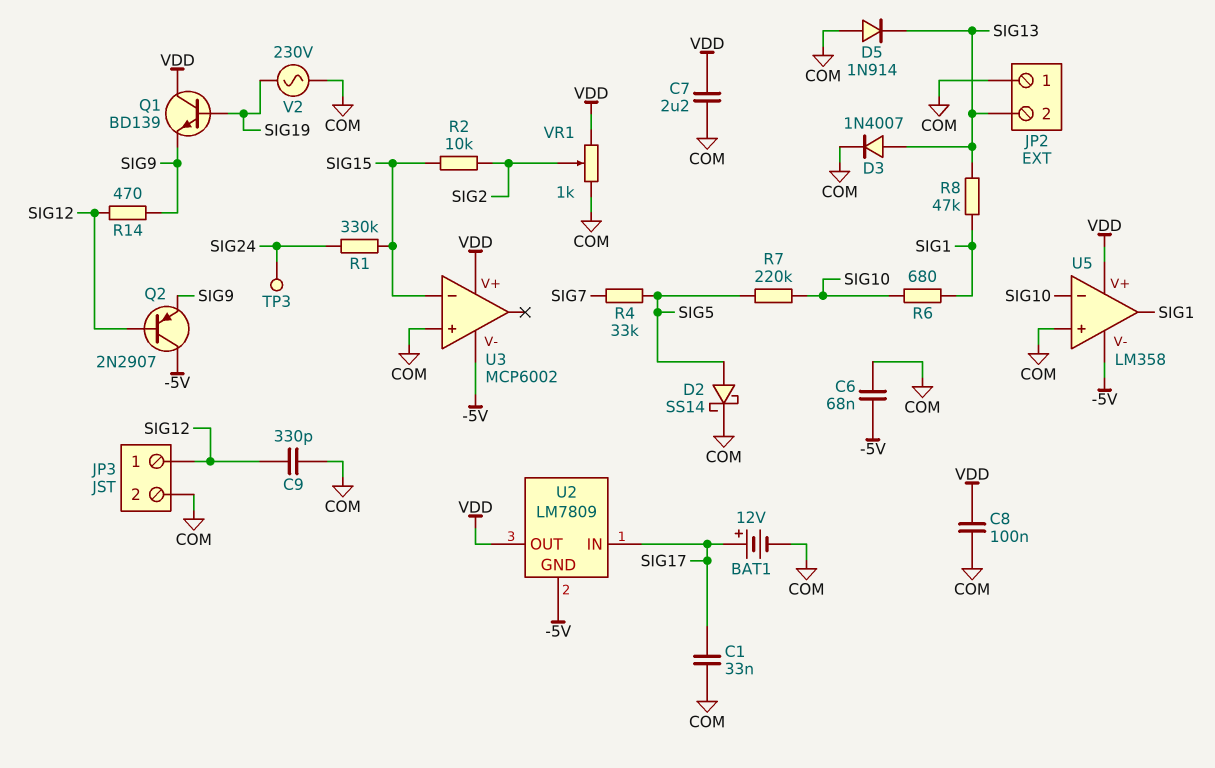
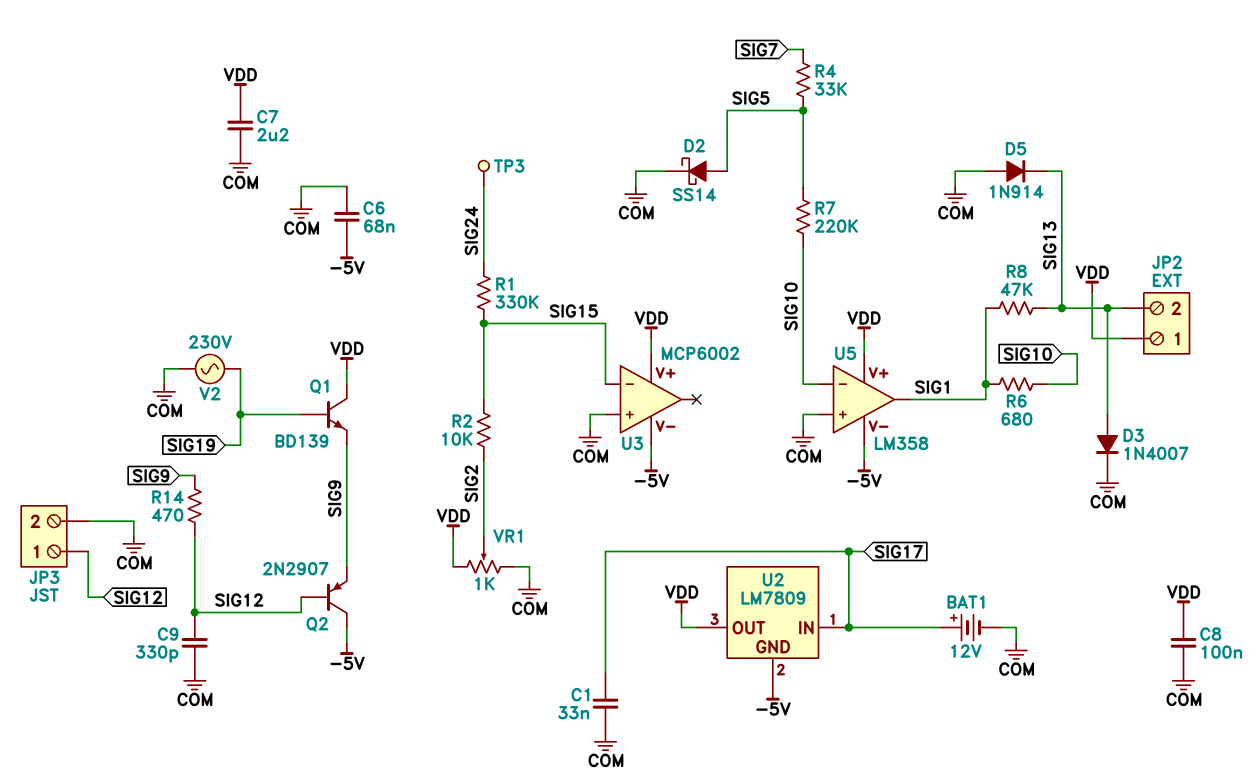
JP2 pin 1: COM -> VDD

